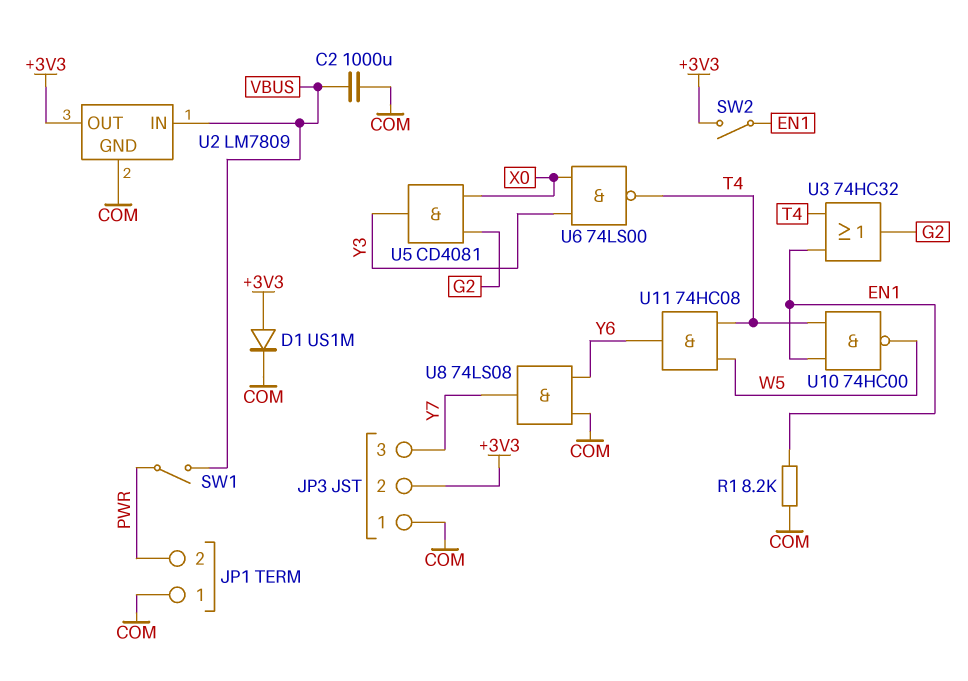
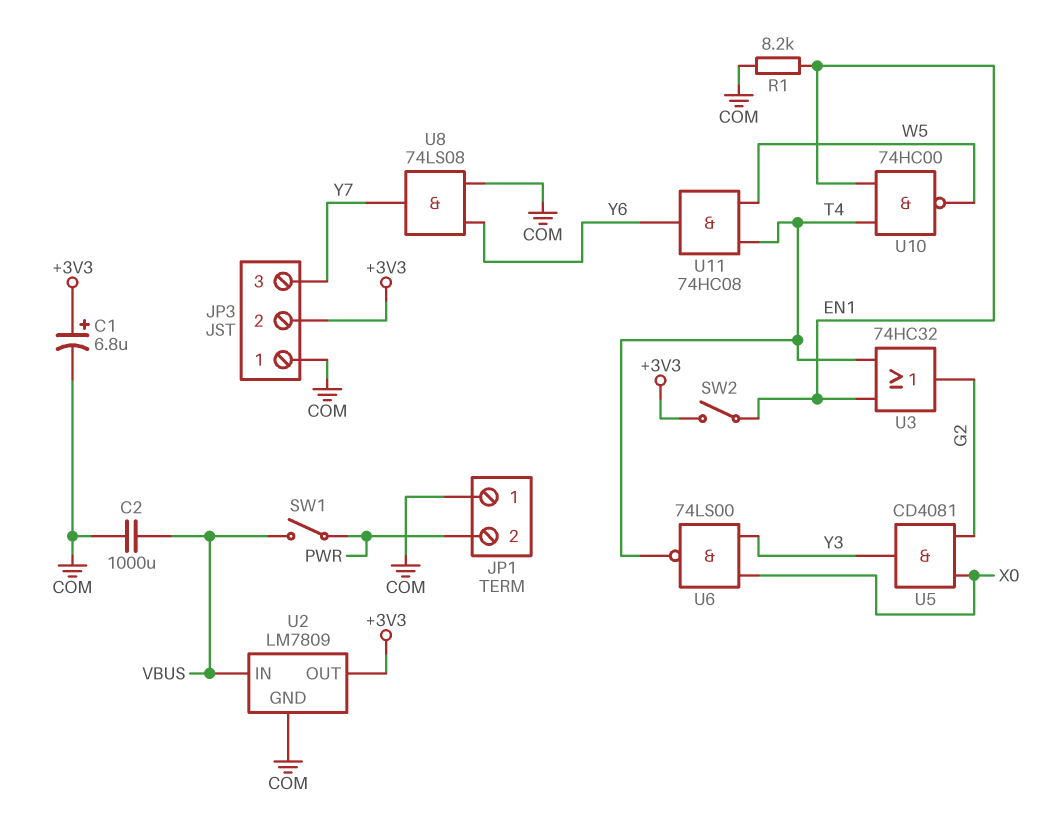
C1: none -> 6.8uF (plus +3V3, minus COM)
D1: diode US1M (A +3V3, K COM) -> none

